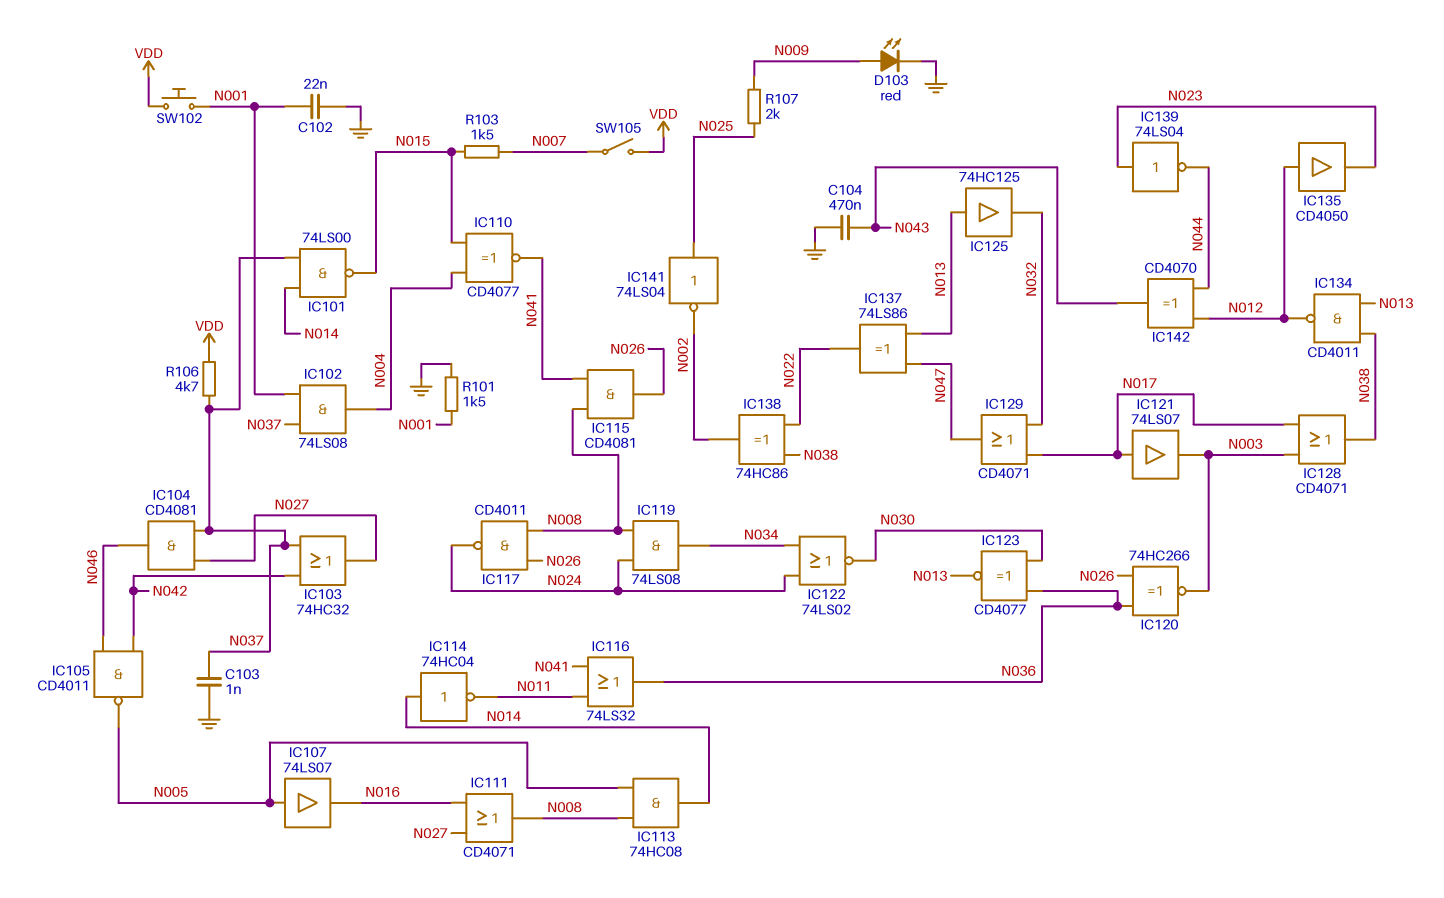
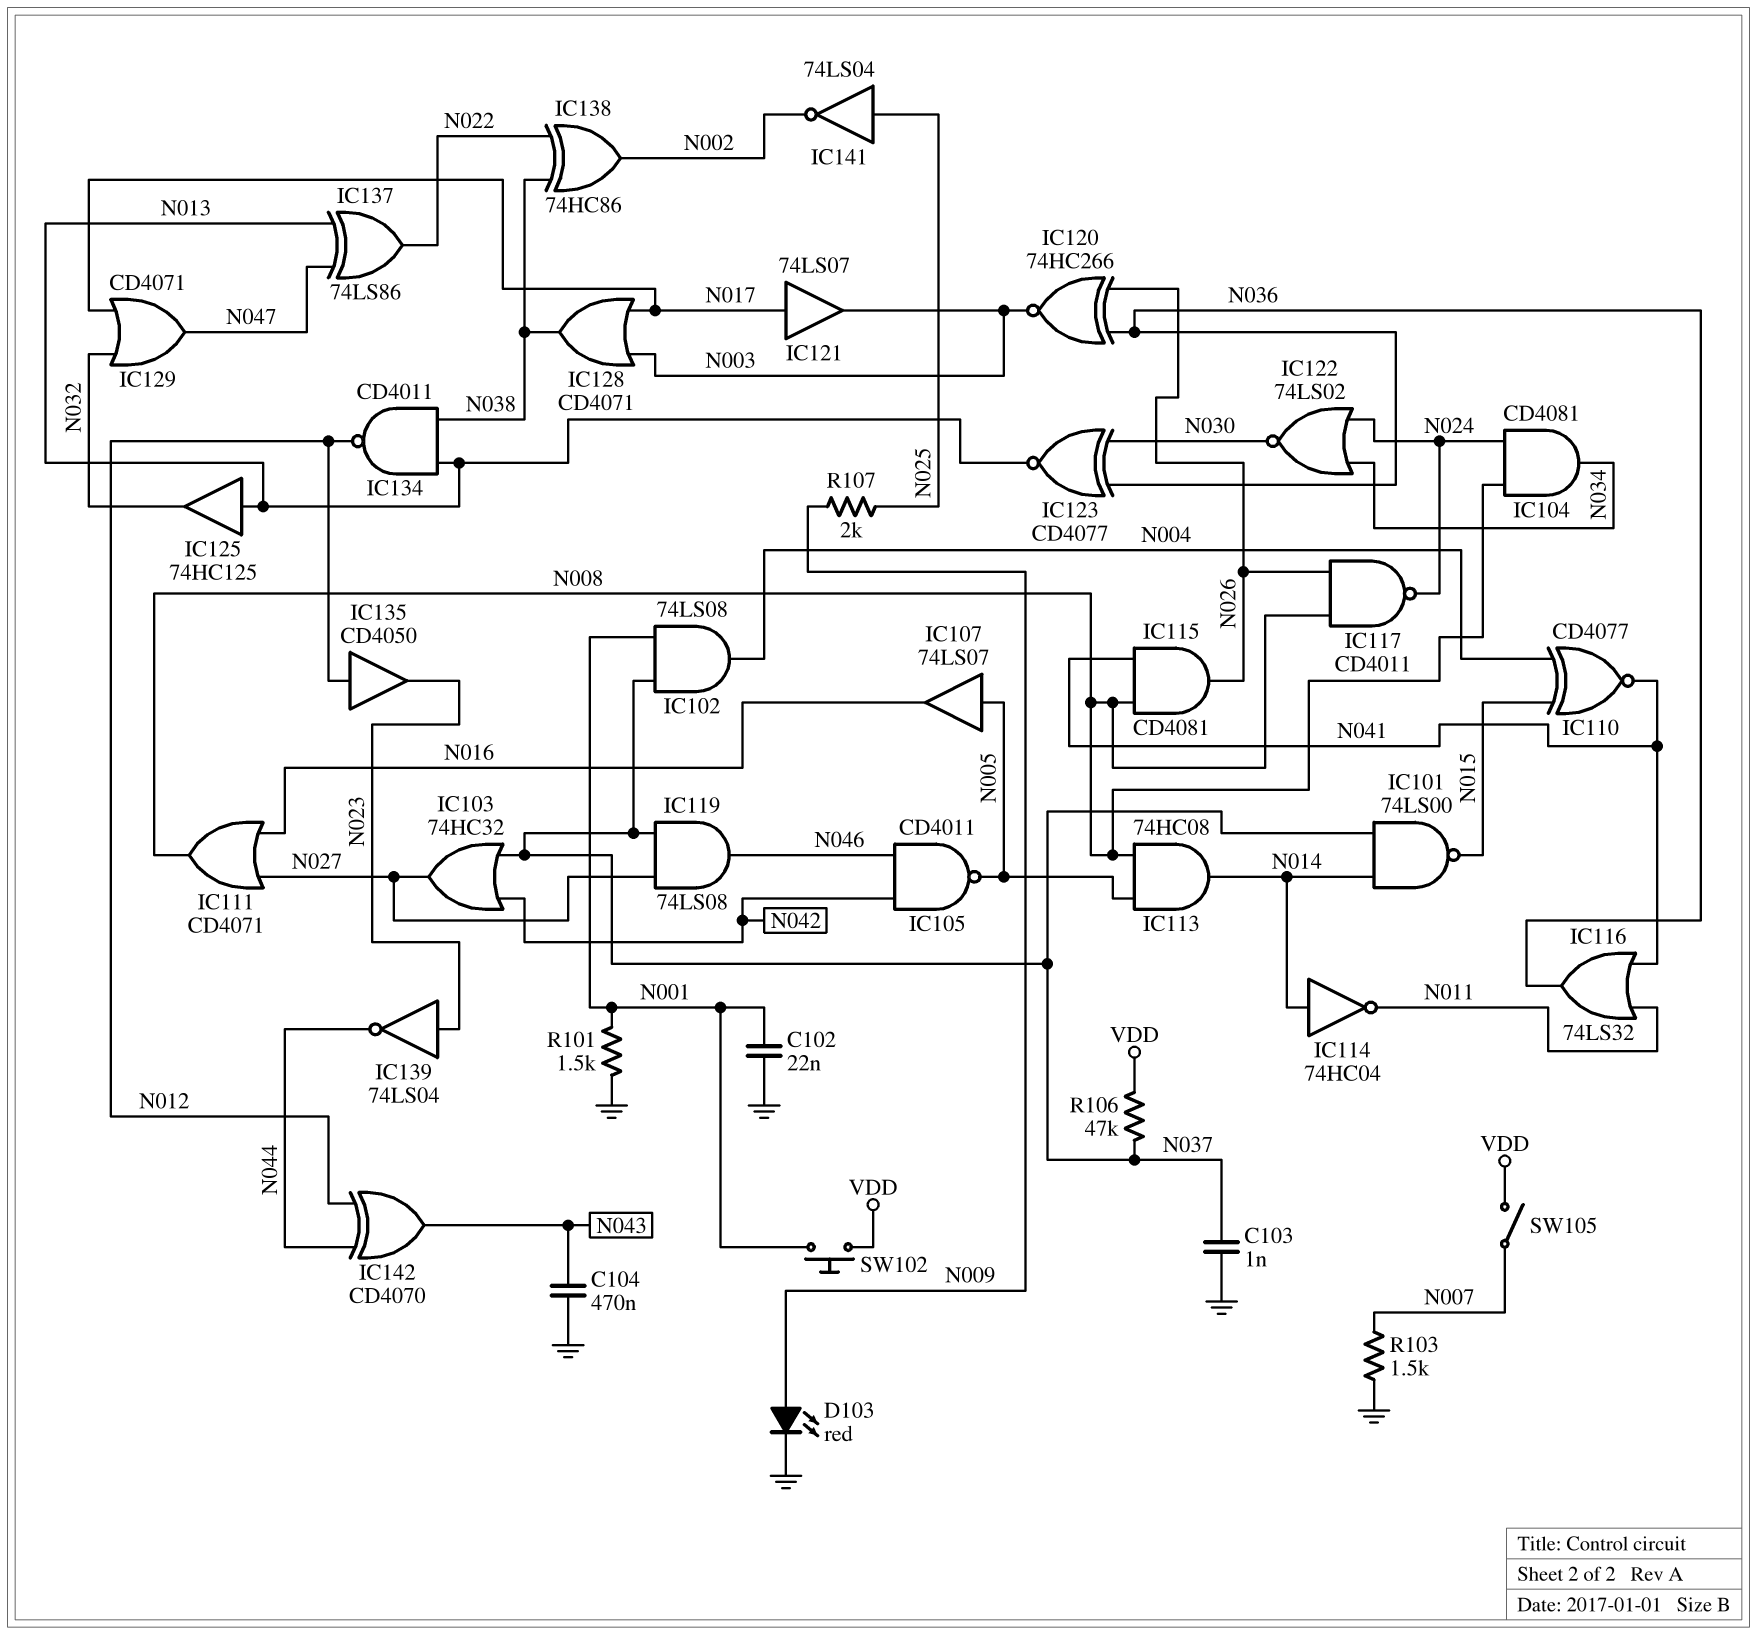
IC104: AND CD4081 (in N027, in N037, out N046) -> AND CD4081 (in N008, in N024, out N034)
IC119: AND 74LS08 (in N008, in N024, out N034) -> AND 74LS08 (in N027, in N037, out N046)
R103: 1.5k (N007, N015) -> 1.5k (GND, N007)
R106: 4.7k (N037, VDD) -> 47k (N037, VDD)

